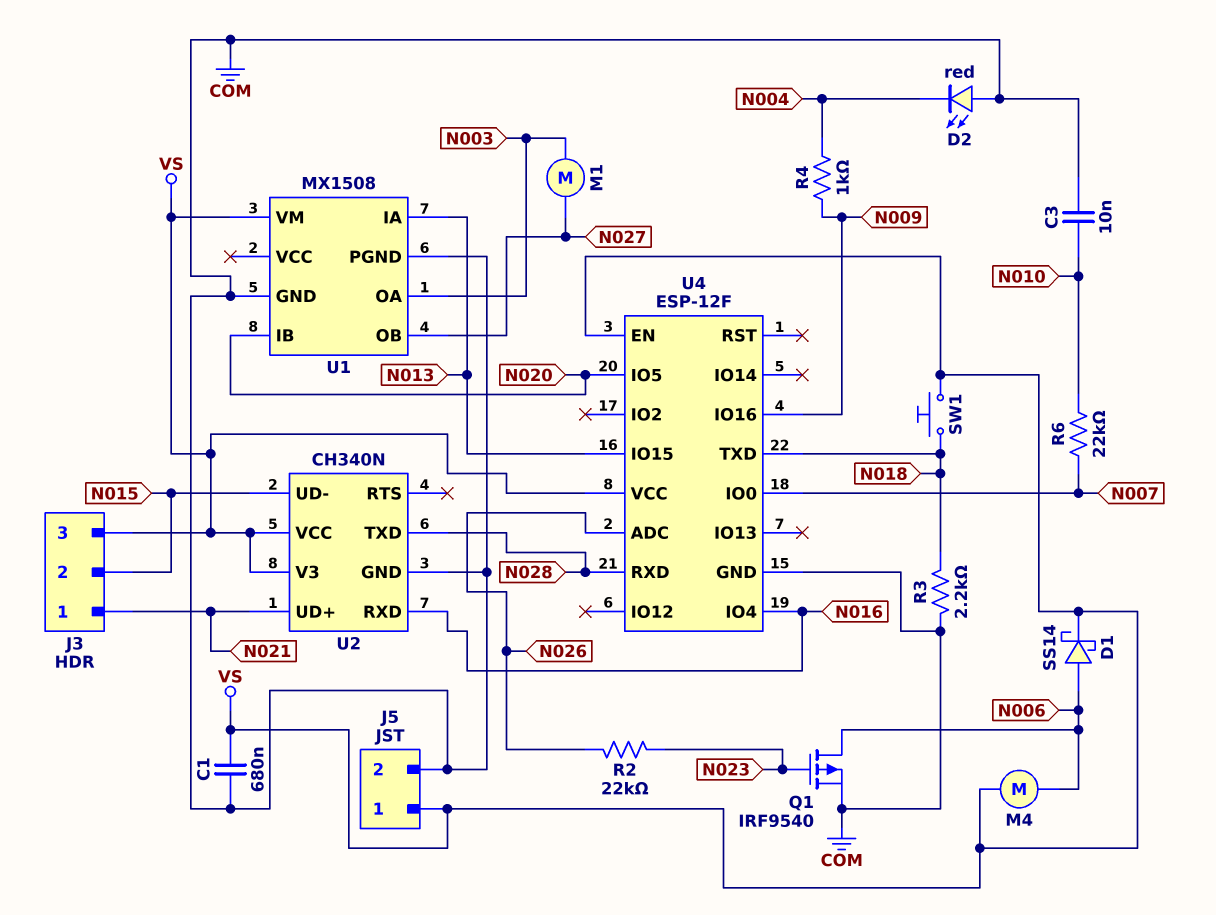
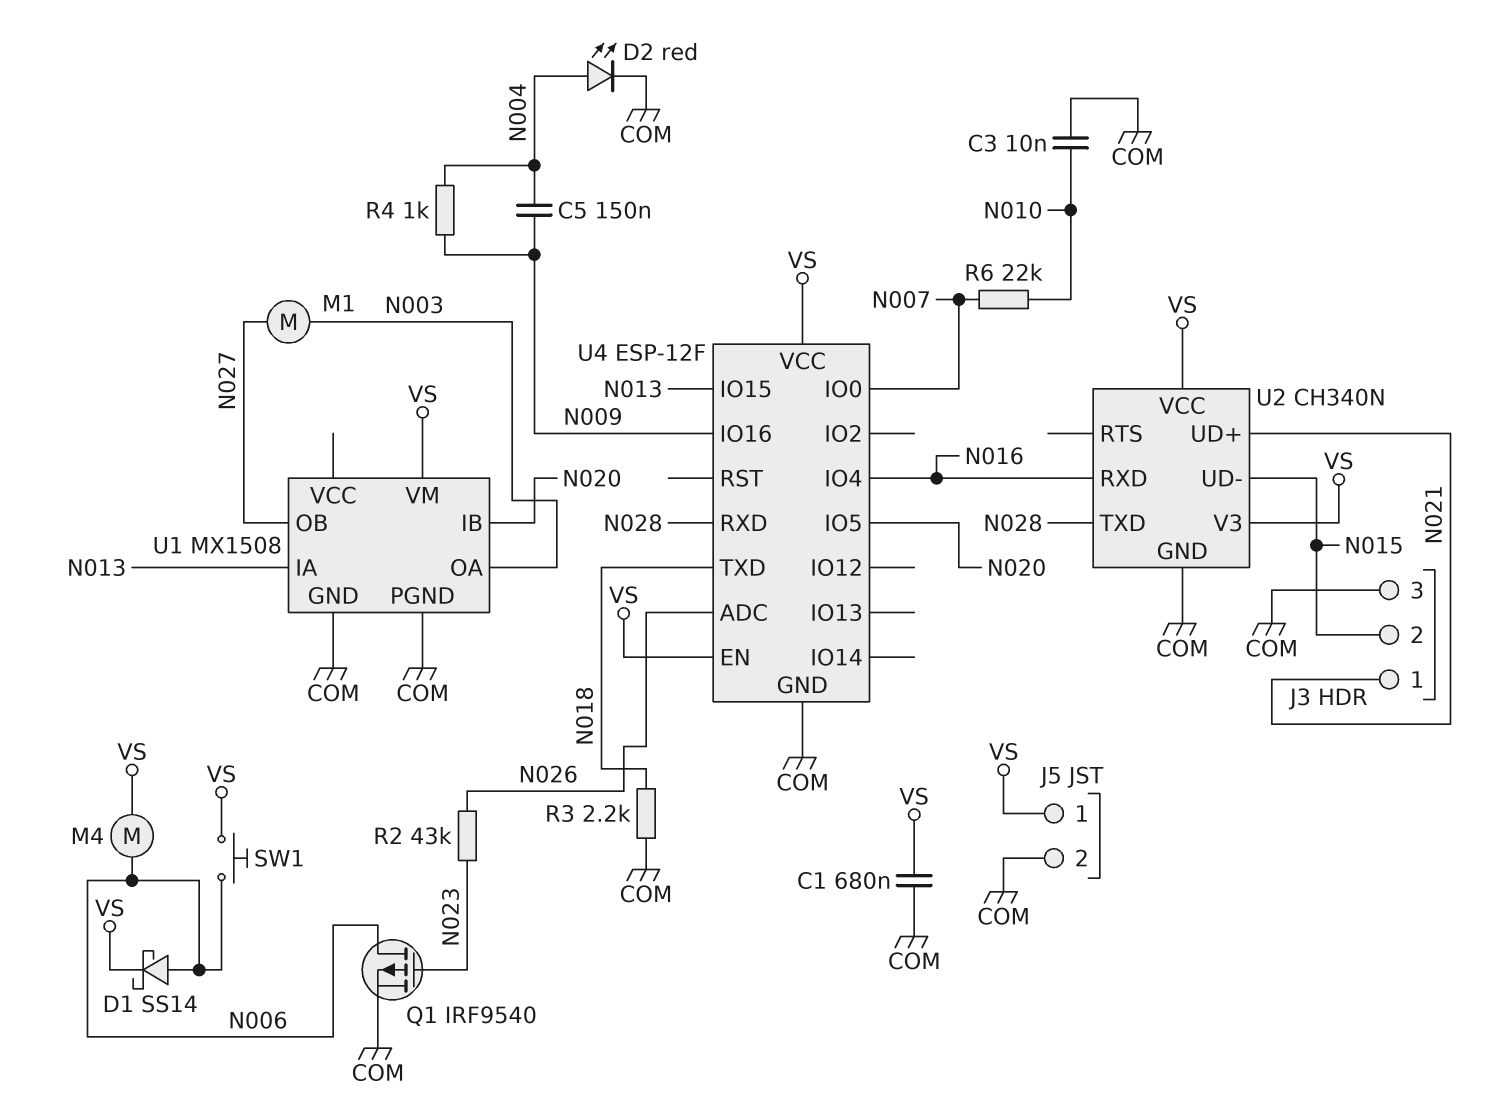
C5: none -> 150nF (N004, N009)
D2: LED red (A COM, K N004) -> LED red (A N004, K COM)
J3 pin 3: VS -> COM
R2: 22k (N023, N026) -> 43k (N023, N026)
SW1: button (N018, VS) -> button (N006, VS)

